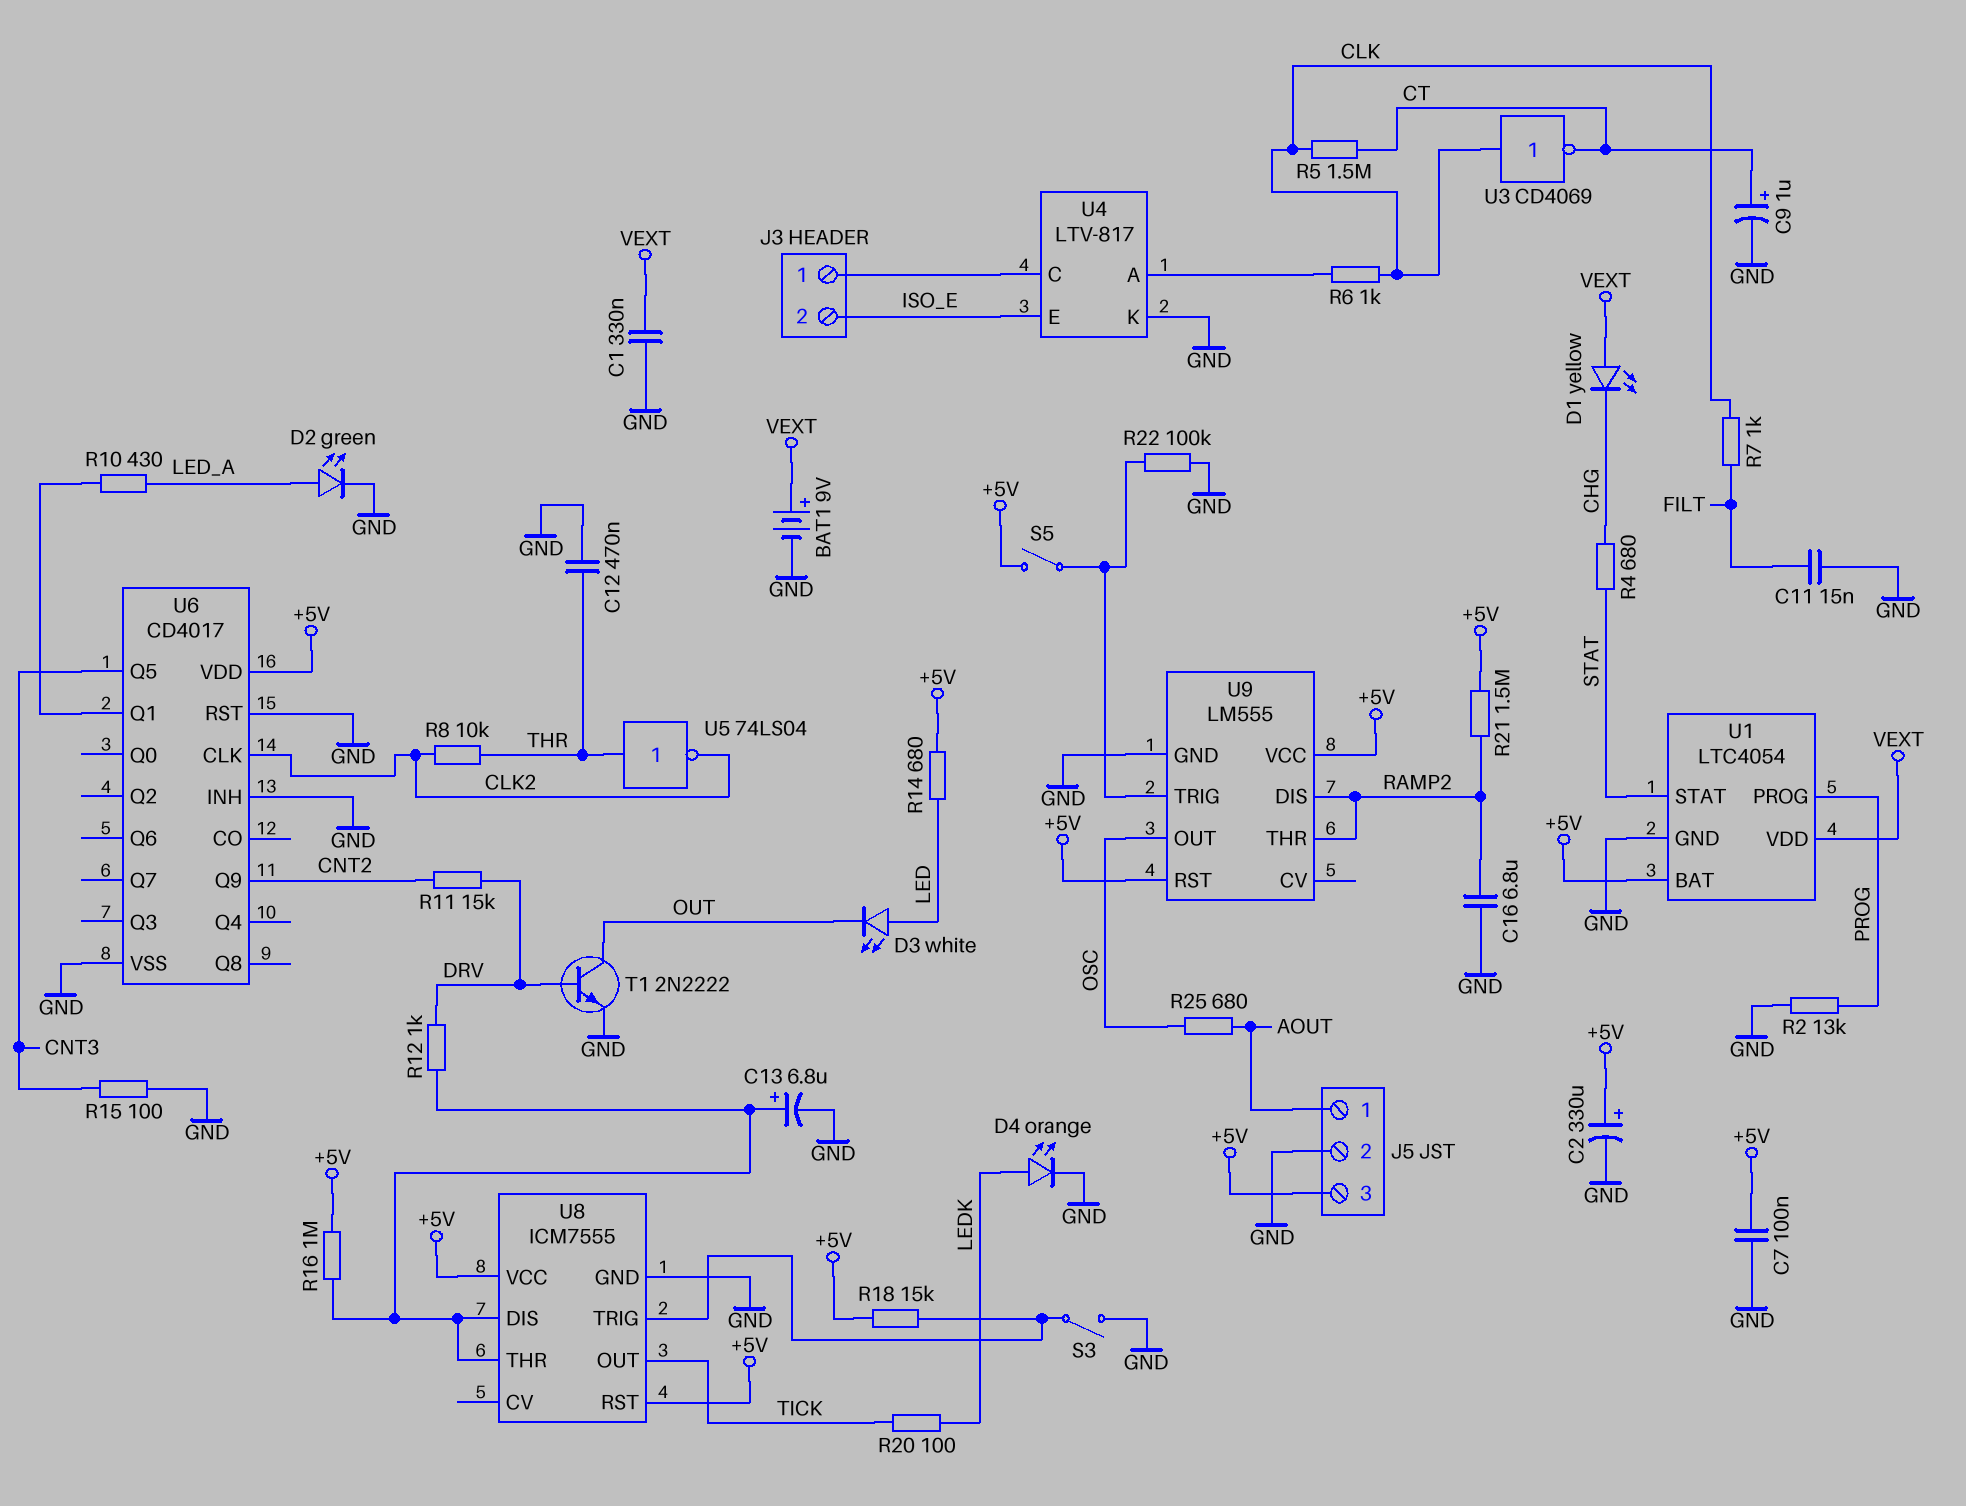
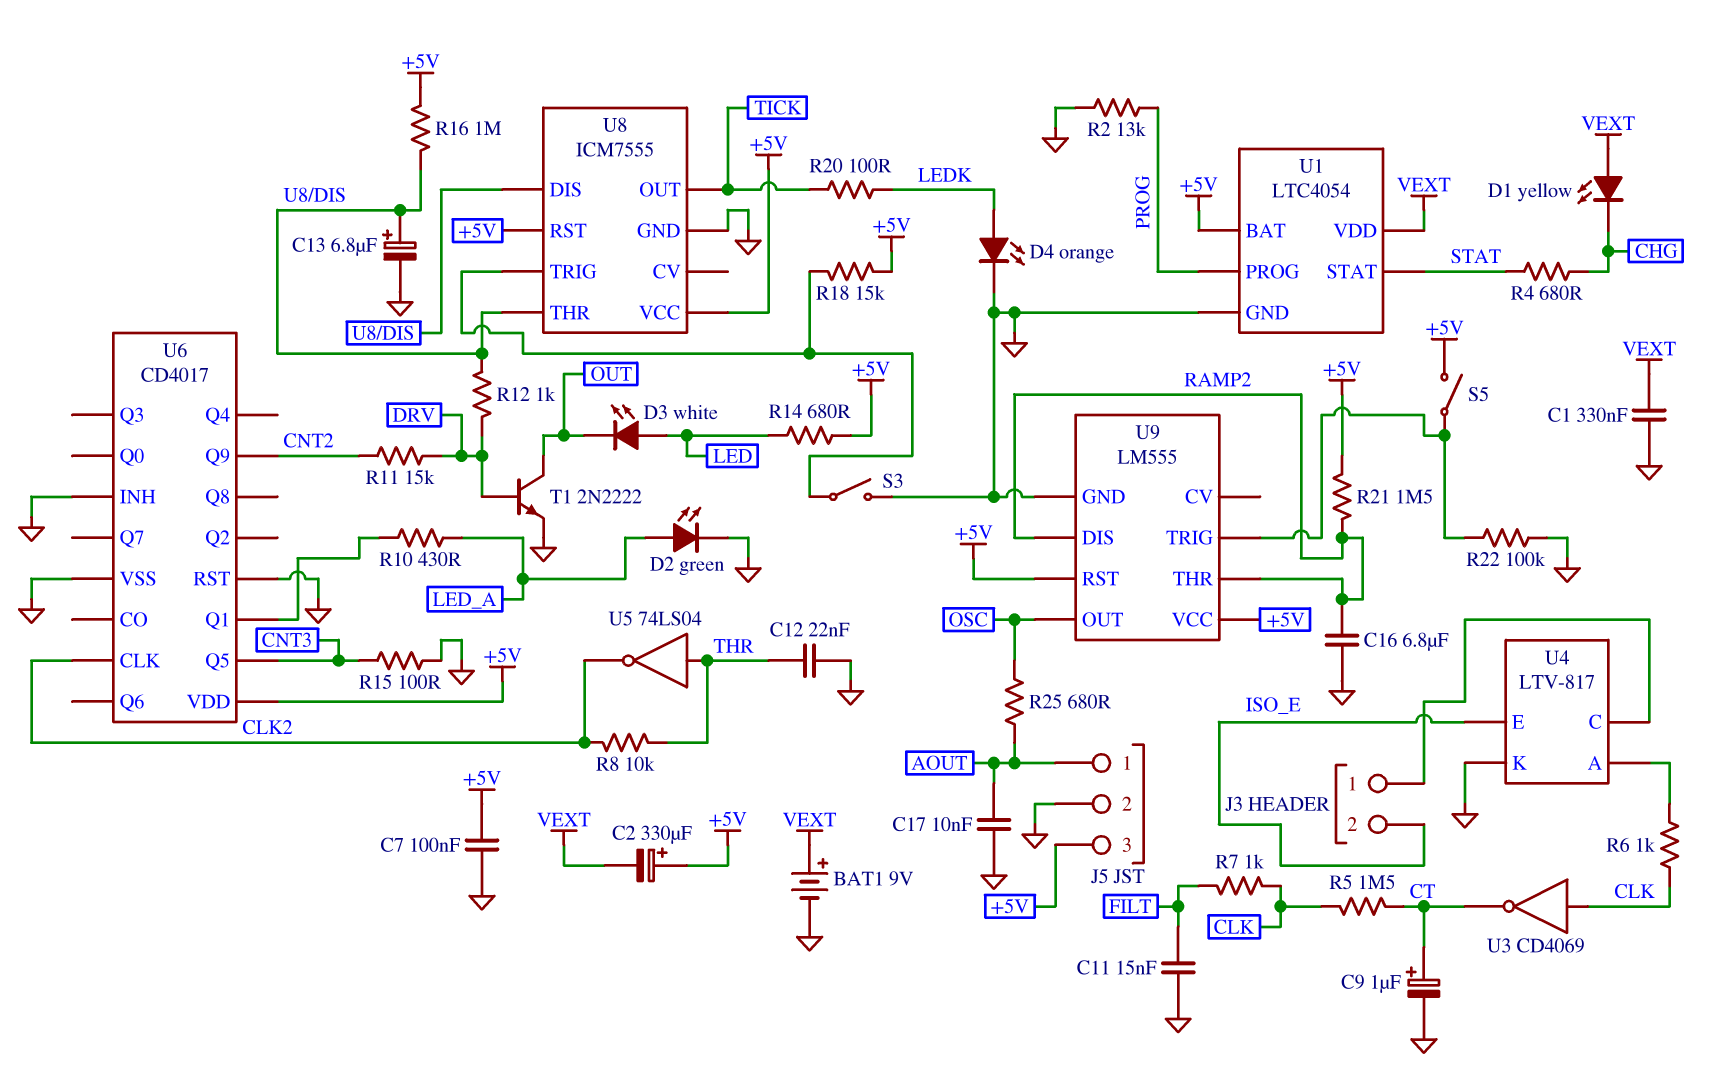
C2: 330uF (plus +5V, minus GND) -> 330uF (plus +5V, minus VEXT)
C12: 470nF (GND, THR) -> 22nF (GND, THR)
C17: none -> 10nF (AOUT, GND)

